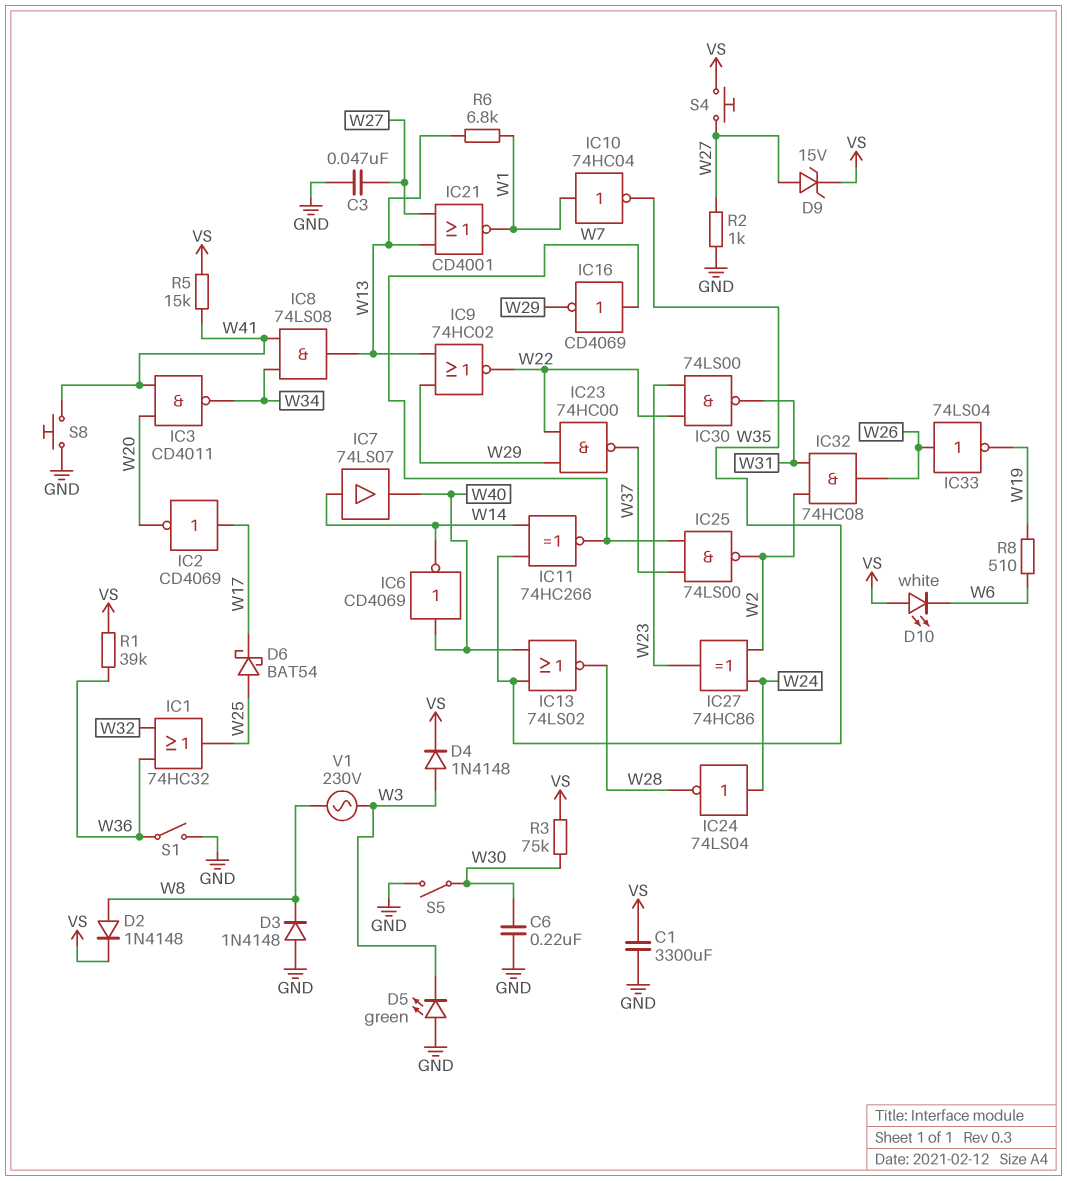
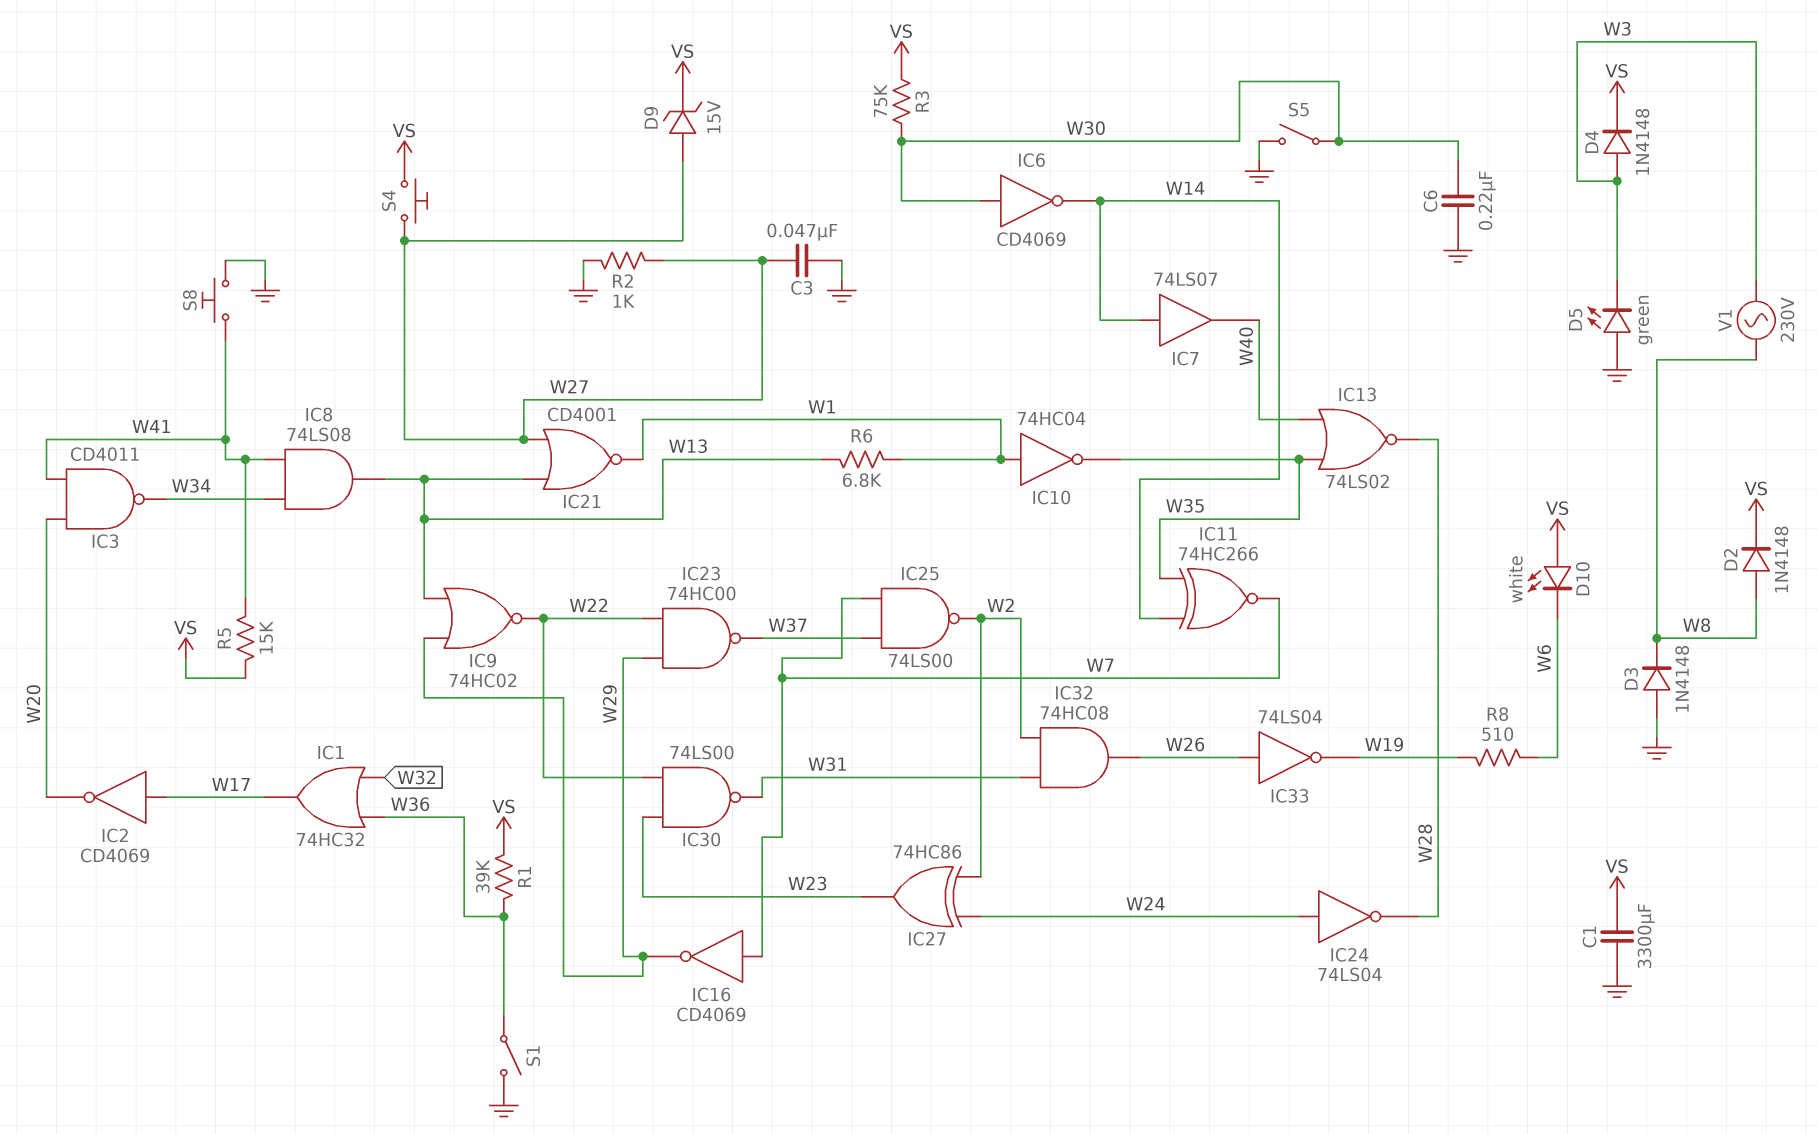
D6: schottky BAT54 (A W25, K W17) -> none
IC1: OR 74HC32 (in W32, in W36, out W25) -> OR 74HC32 (in W32, in W36, out W17)
IC6: NOT CD4069 (in W40, out W14) -> NOT CD4069 (in W30, out W14)

